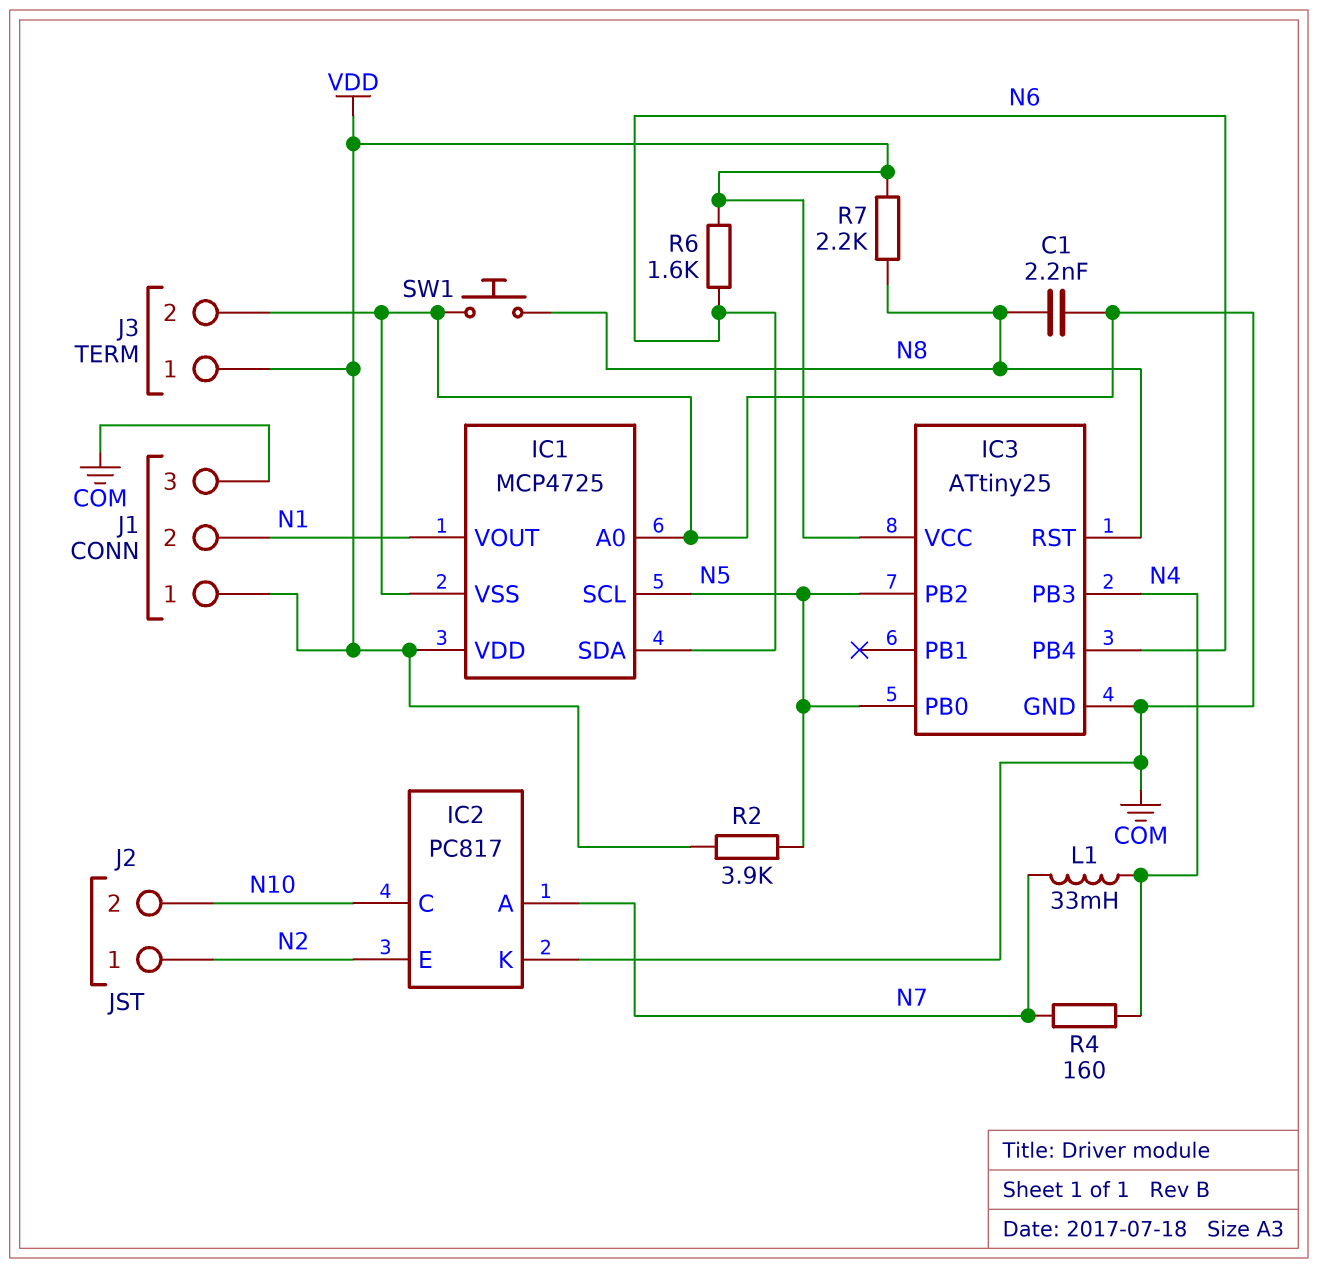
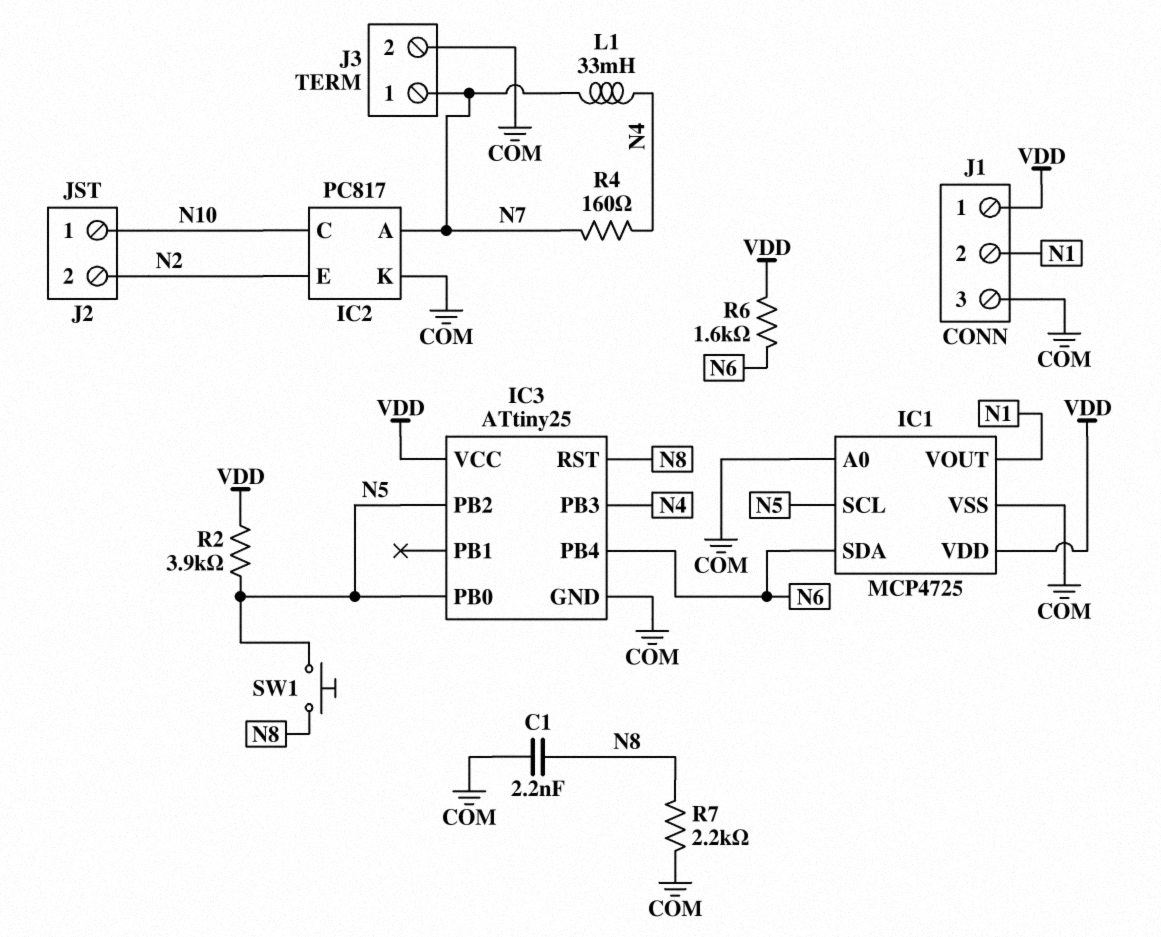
J2 pin 1: N2 -> N10
J2 pin 2: N10 -> N2
J3 pin 1: VDD -> N7
R7: 2.2k (N8, VDD) -> 2.2k (COM, N8)
SW1: button (COM, N8) -> button (N5, N8)

